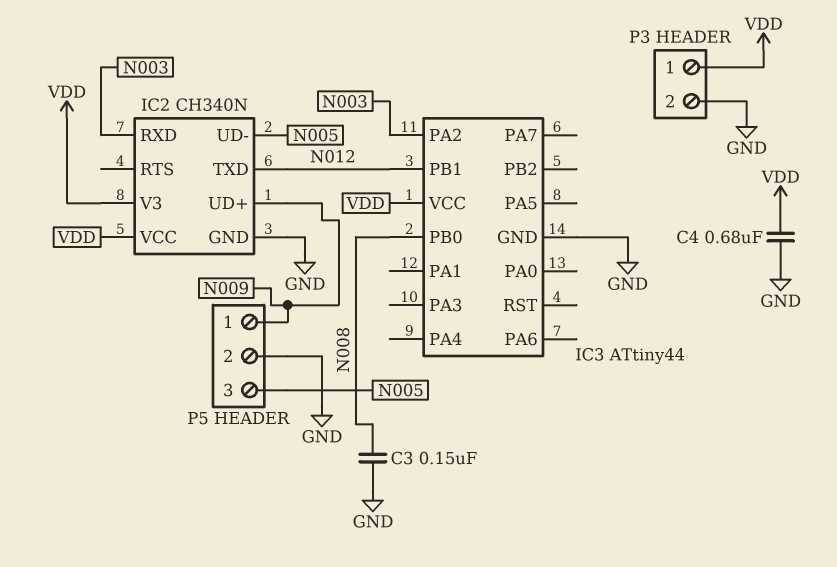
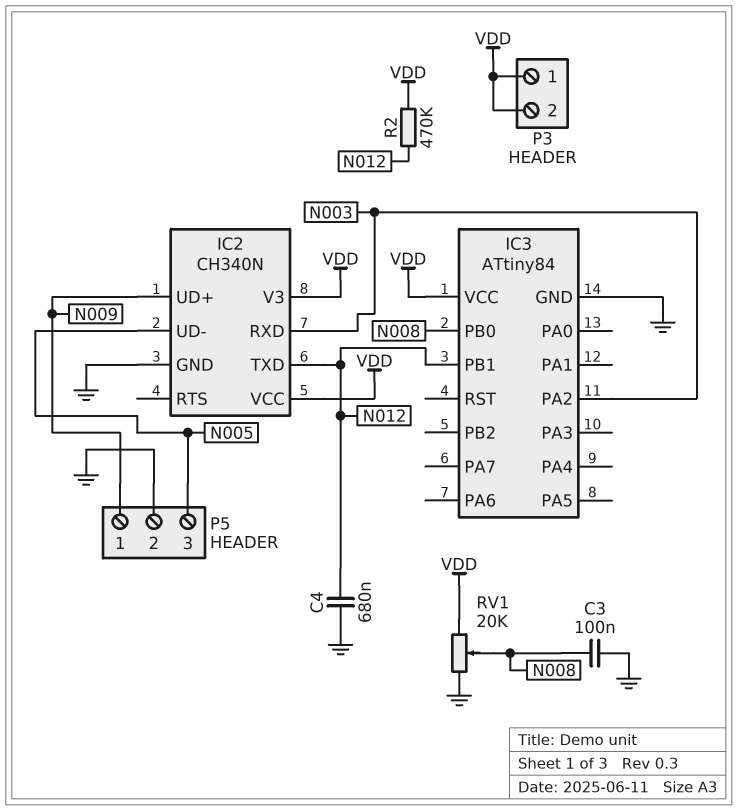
C3: 150nF (GND, N008) -> 100nF (GND, N008)
C4: 680nF (GND, VDD) -> 680nF (GND, N012)
IC3: ATtiny44 -> ATtiny84
P3 pin 2: GND -> VDD
R2: none -> 470k (N012, VDD)
RV1: none -> 20k (GND, VDD, wiper N008)

